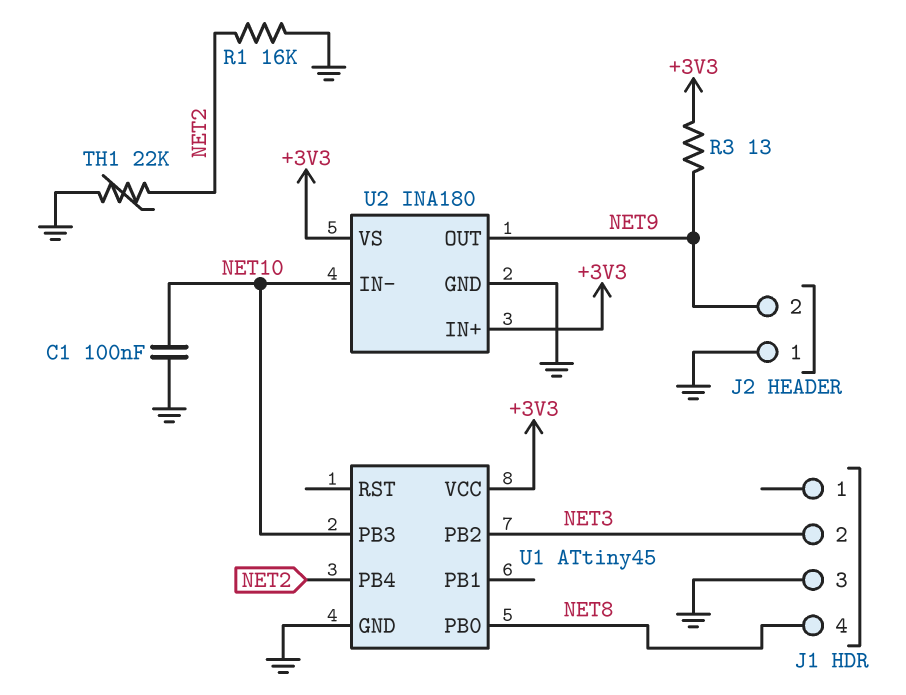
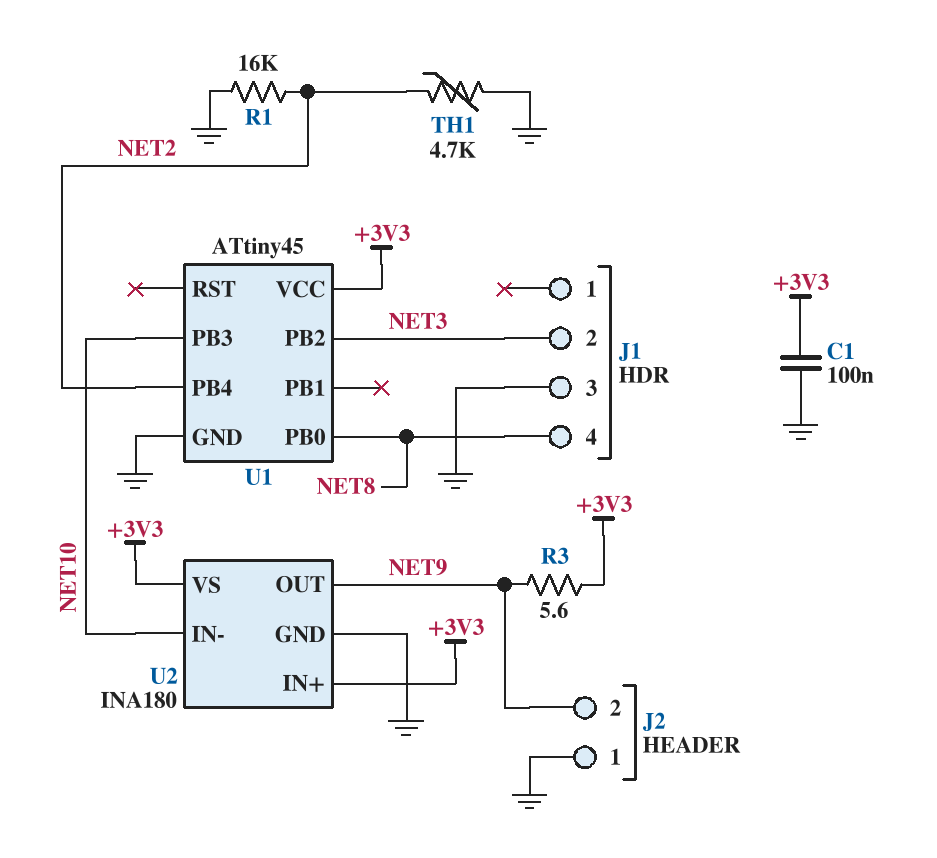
C1: 100nF (GND, NET10) -> 100nF (+3V3, GND)
R3: 13 (+3V3, NET9) -> 5.6 (+3V3, NET9)
TH1: 22k (GND, NET2) -> 4.7k (GND, NET2)

